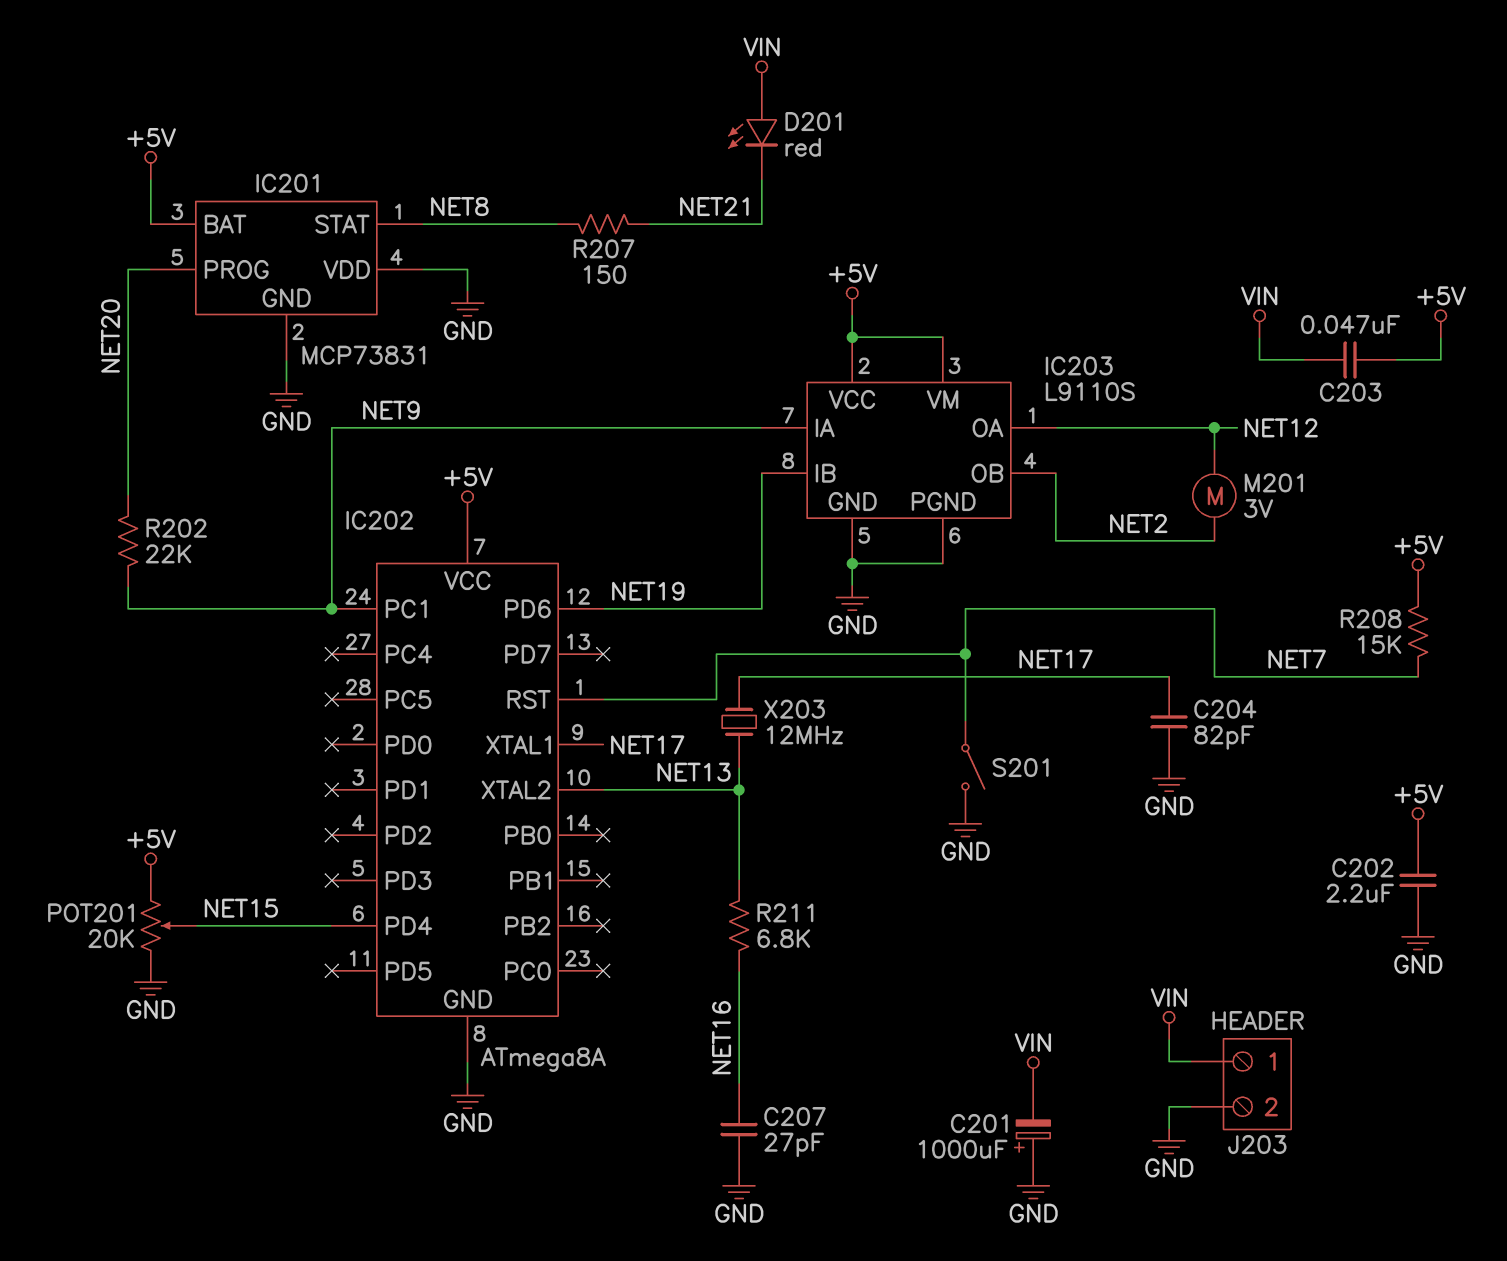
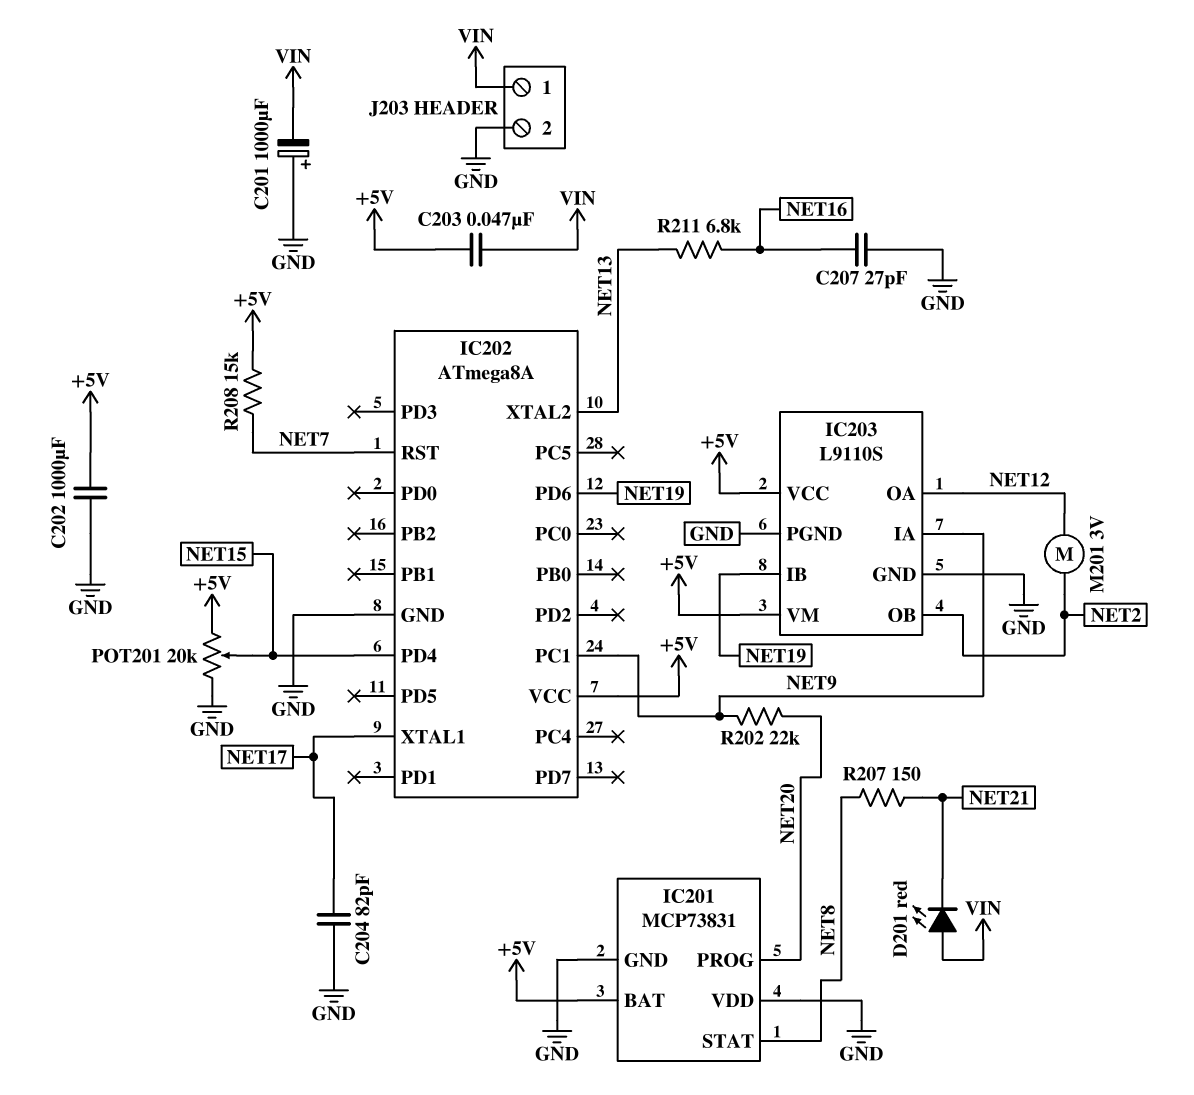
C202: 2.2uF (+5V, GND) -> 1000uF (+5V, GND)
S201: switch (GND, NET7) -> none
X203: 12MHz (NET13, NET17) -> none

